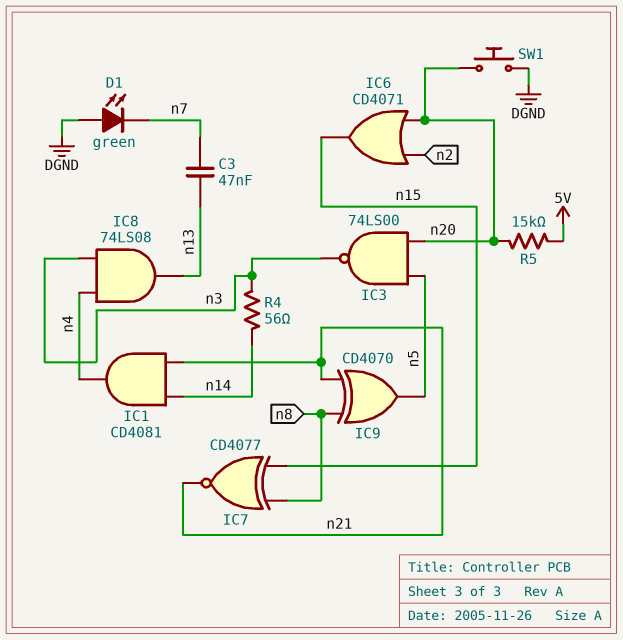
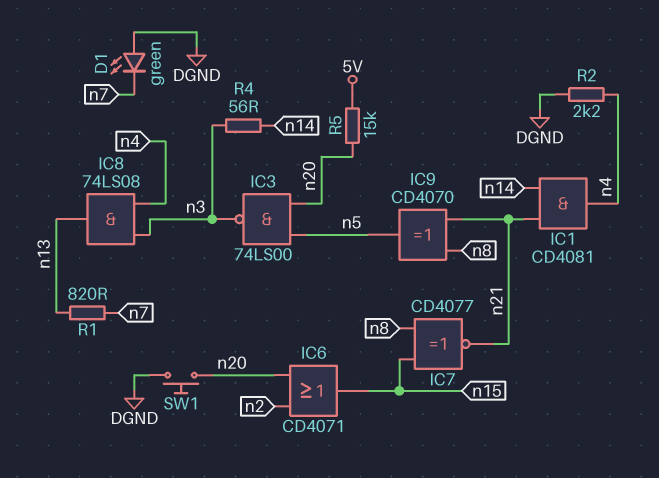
C3: 47nF (n7, n13) -> none
R1: none -> 820 (n7, n13)
R2: none -> 2.2k (DGND, n4)

